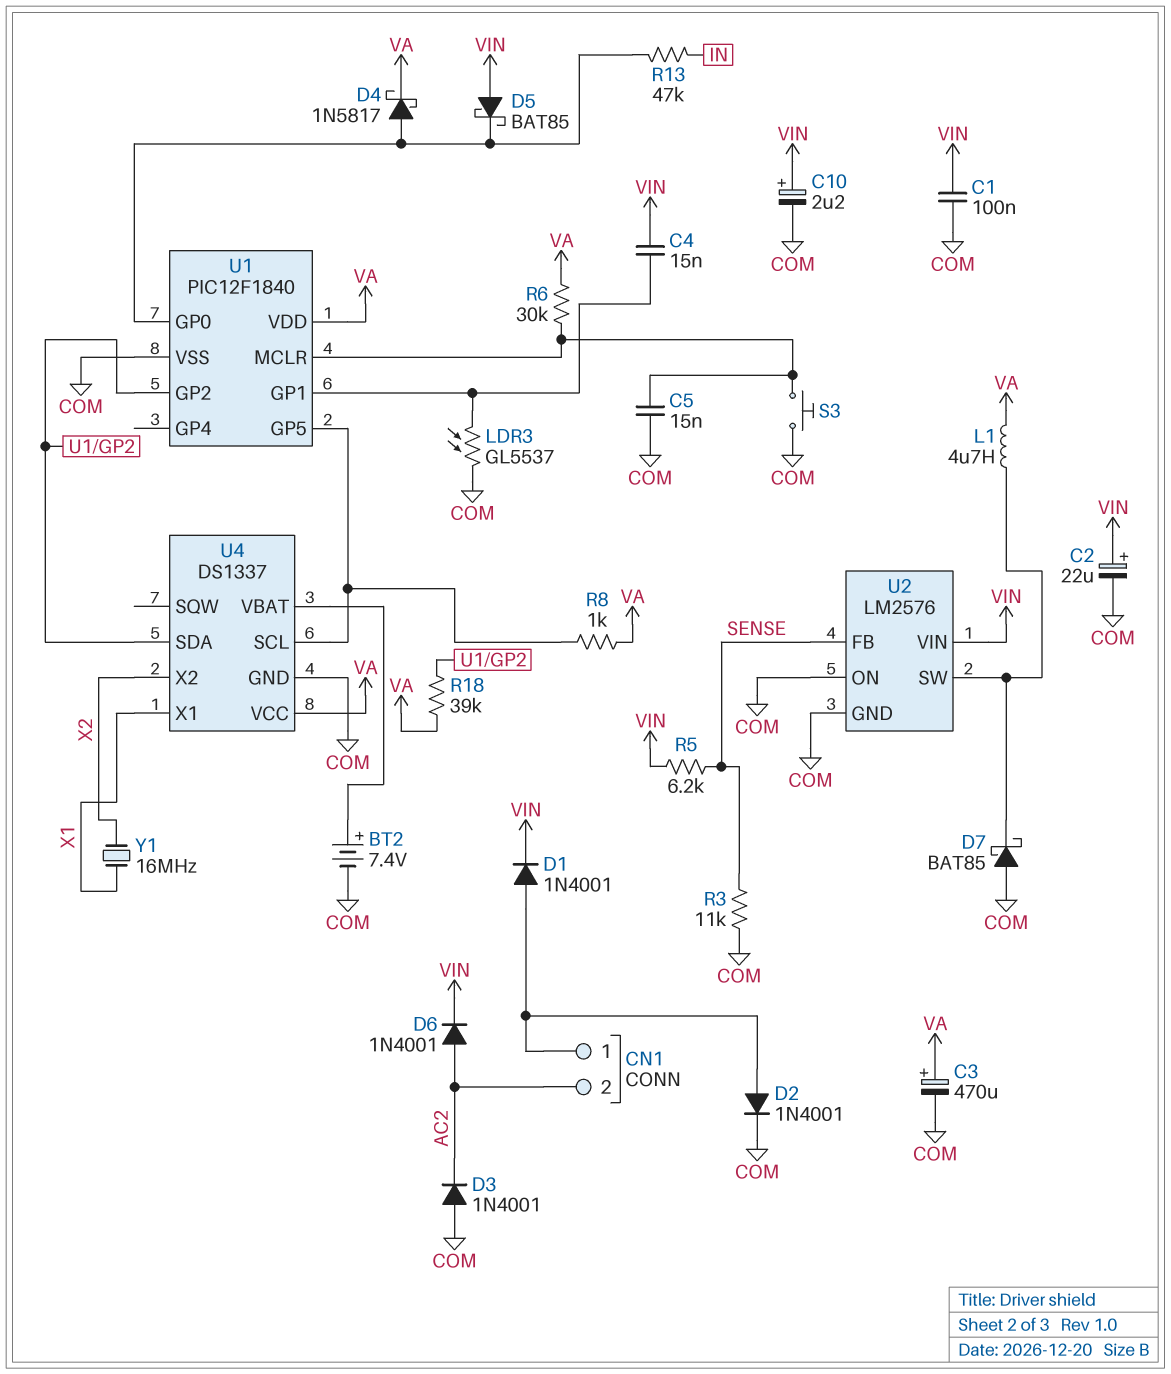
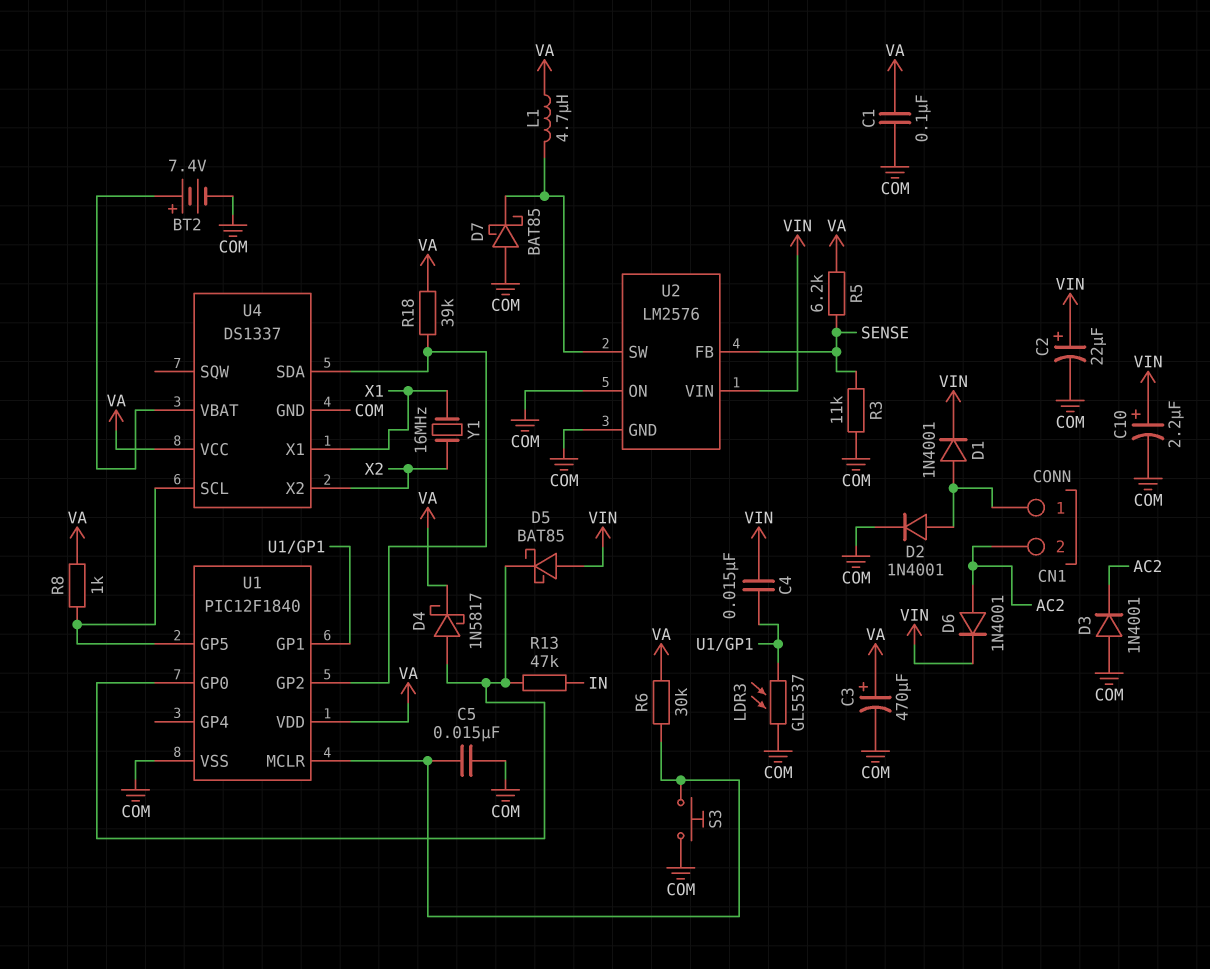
C1: 100nF (COM, VIN) -> 100nF (COM, VA)
R5: 6.2k (SENSE, VIN) -> 6.2k (SENSE, VA)

